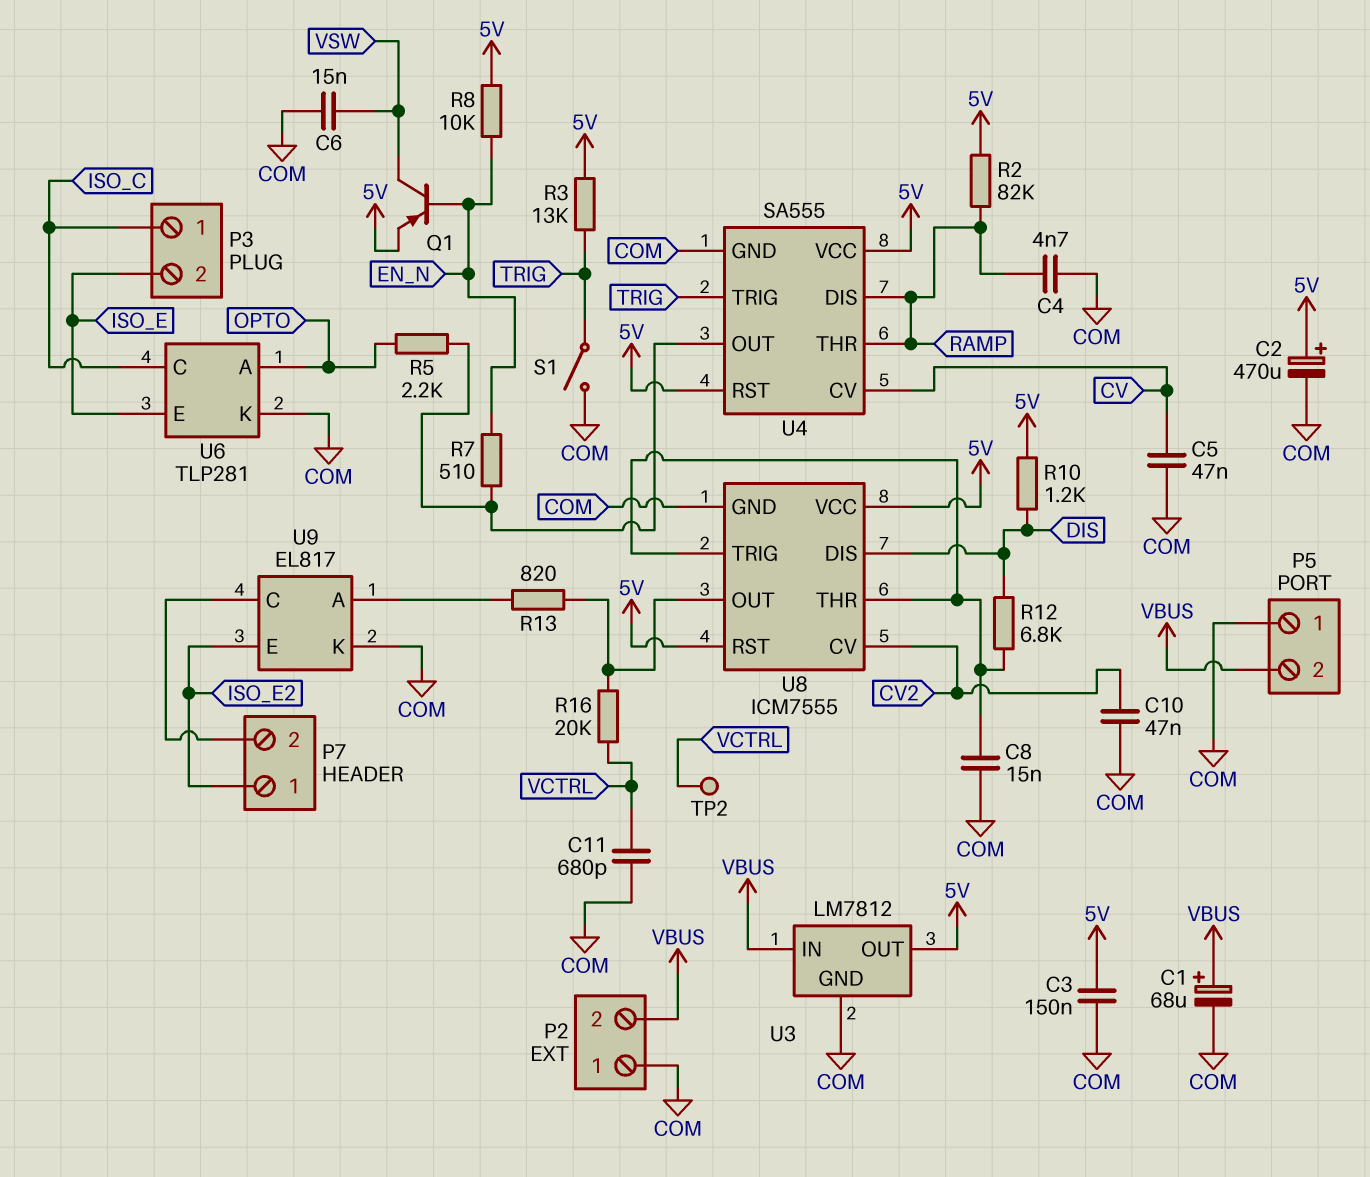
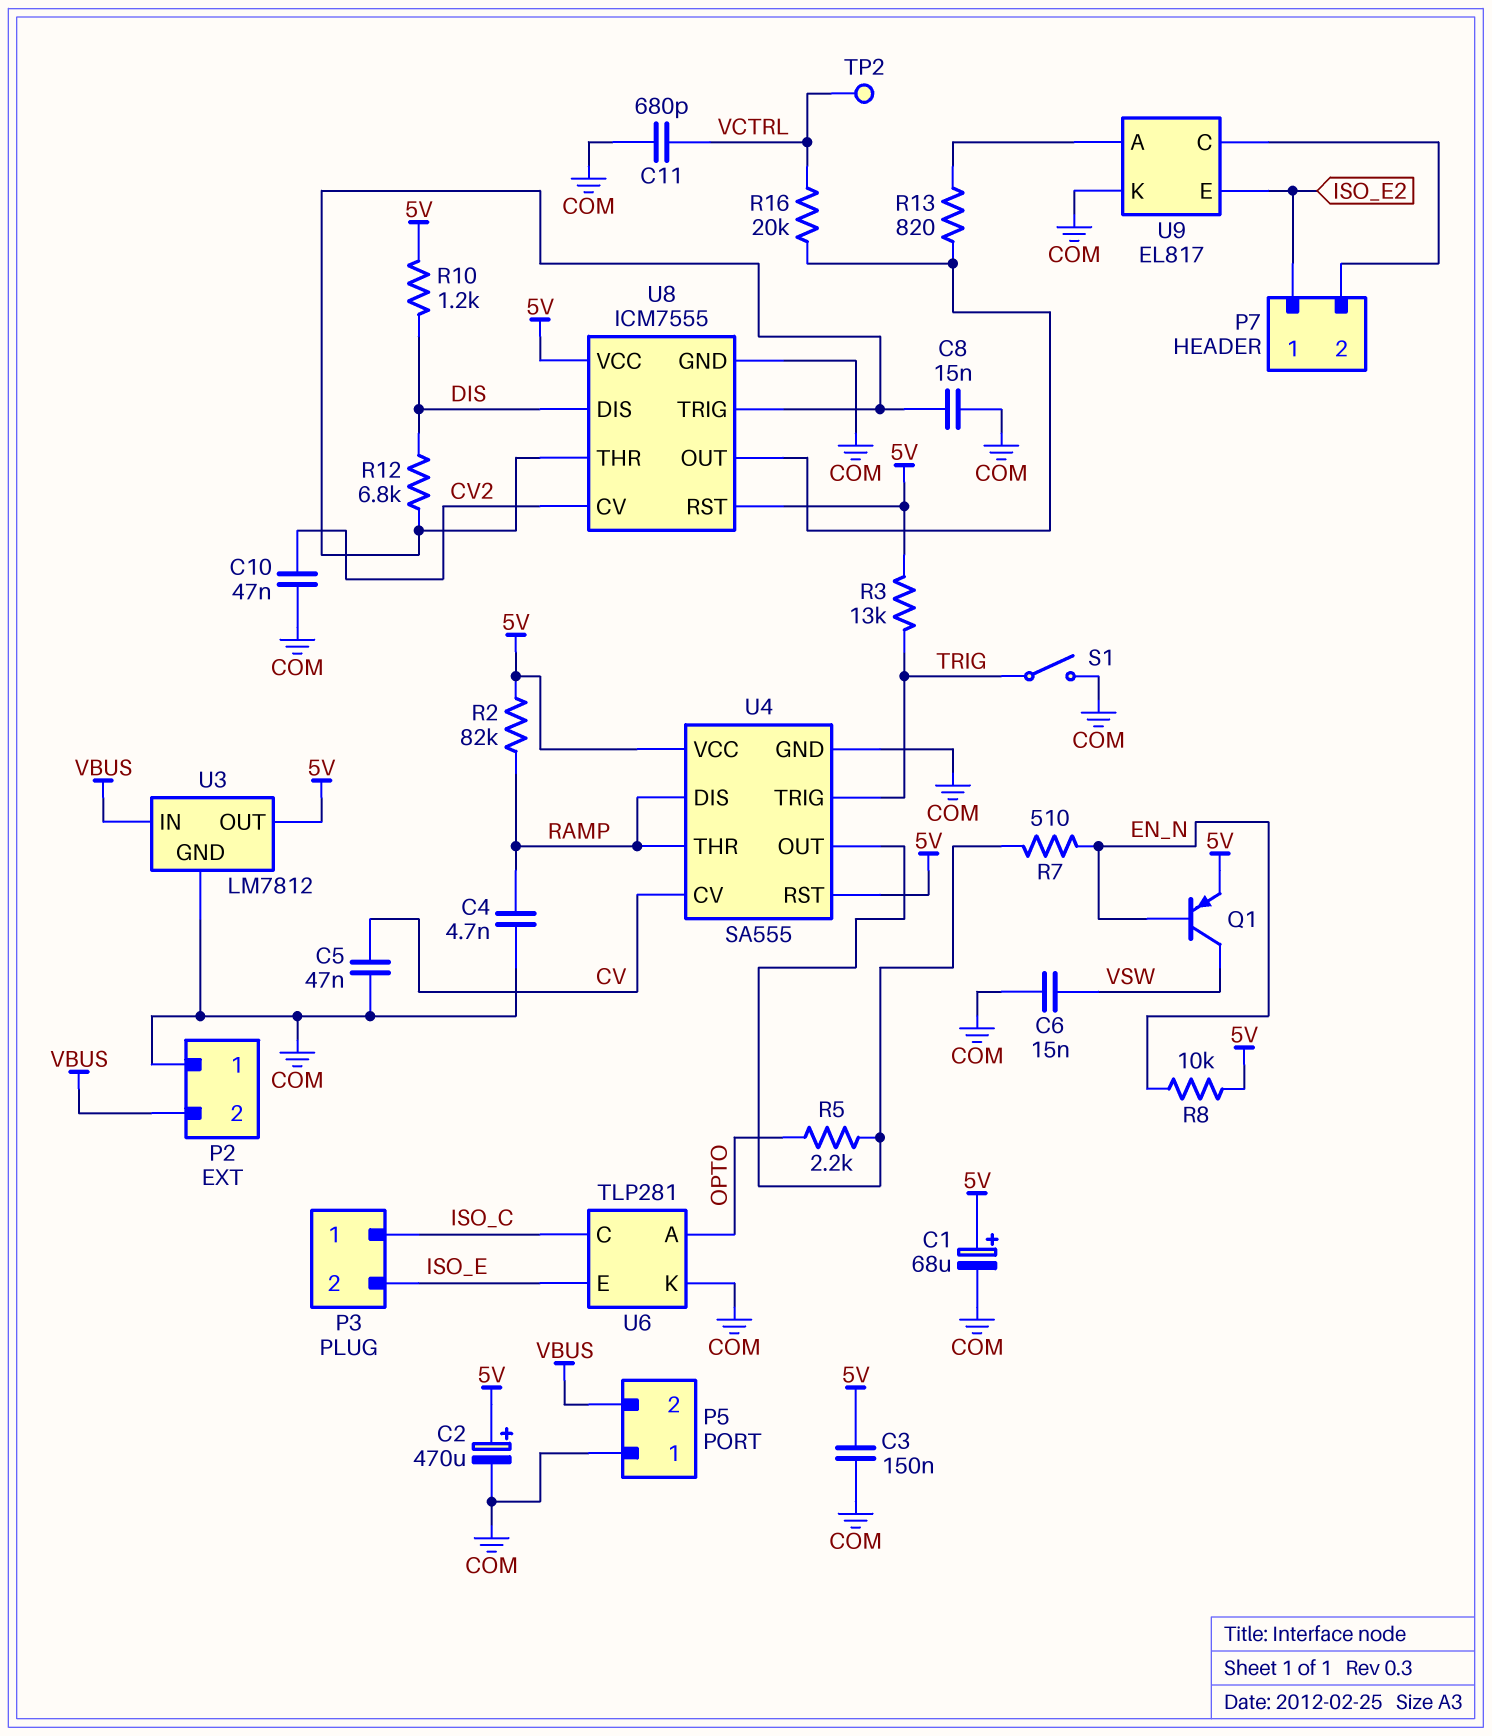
C1: 68uF (plus VBUS, minus COM) -> 68uF (plus 5V, minus COM)

